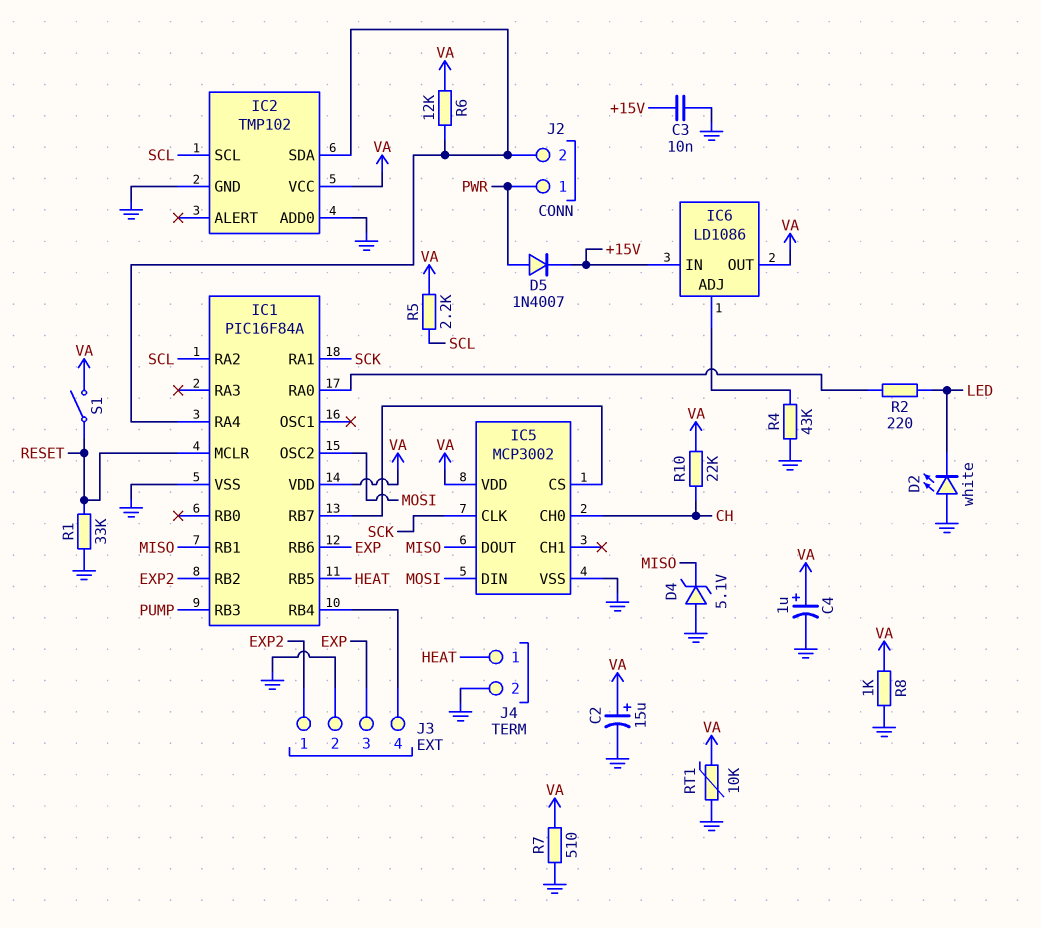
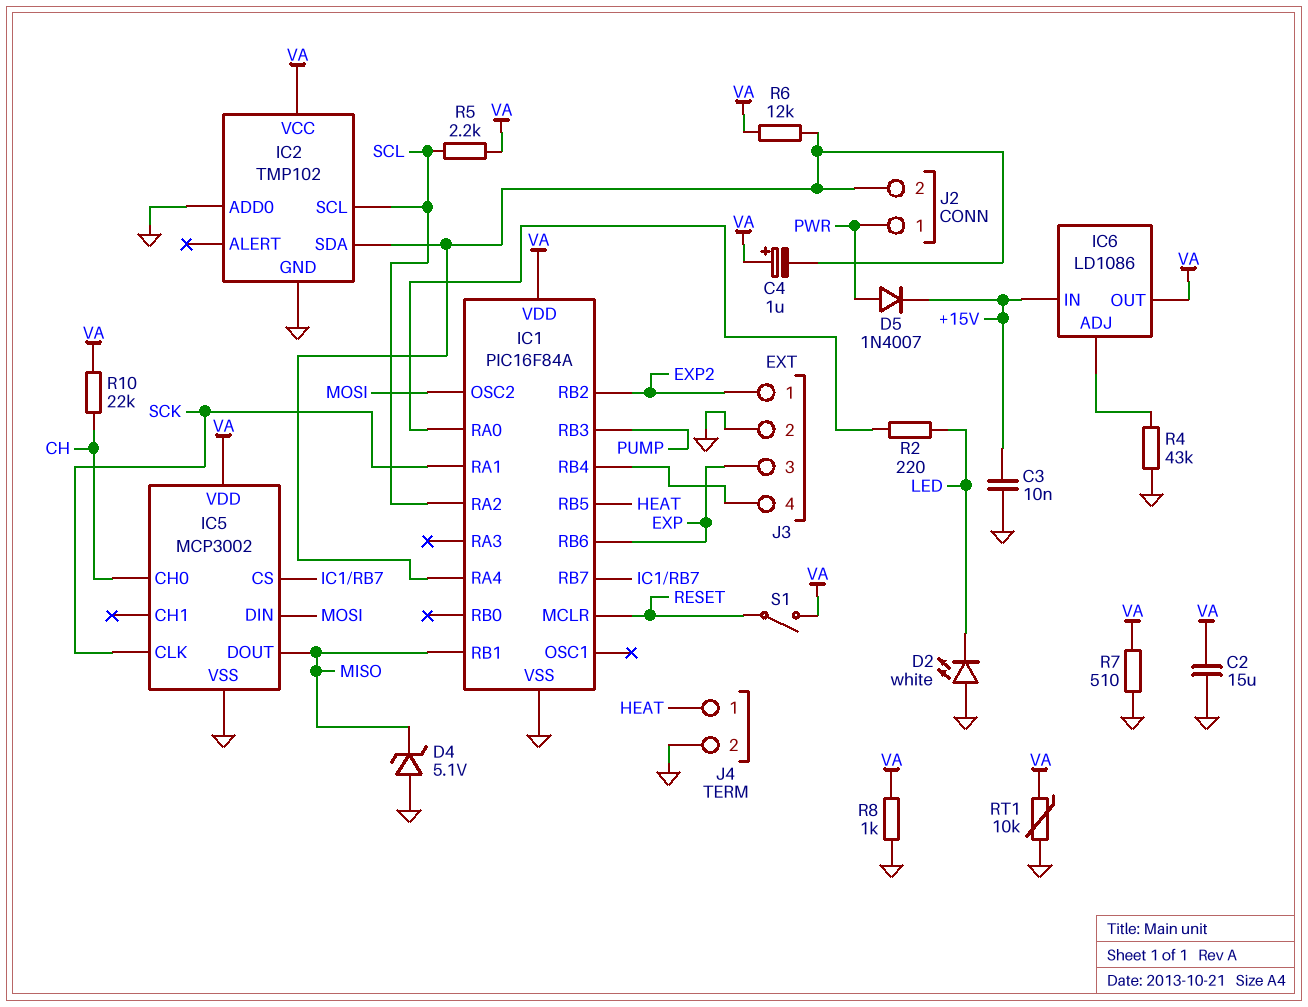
C2: 15uF (plus VA, minus GND) -> 15uF (GND, VA)
C4: 1uF (plus VA, minus GND) -> 1uF (plus VA, minus IC1/RA4)
R1: 33k (GND, RESET) -> none

